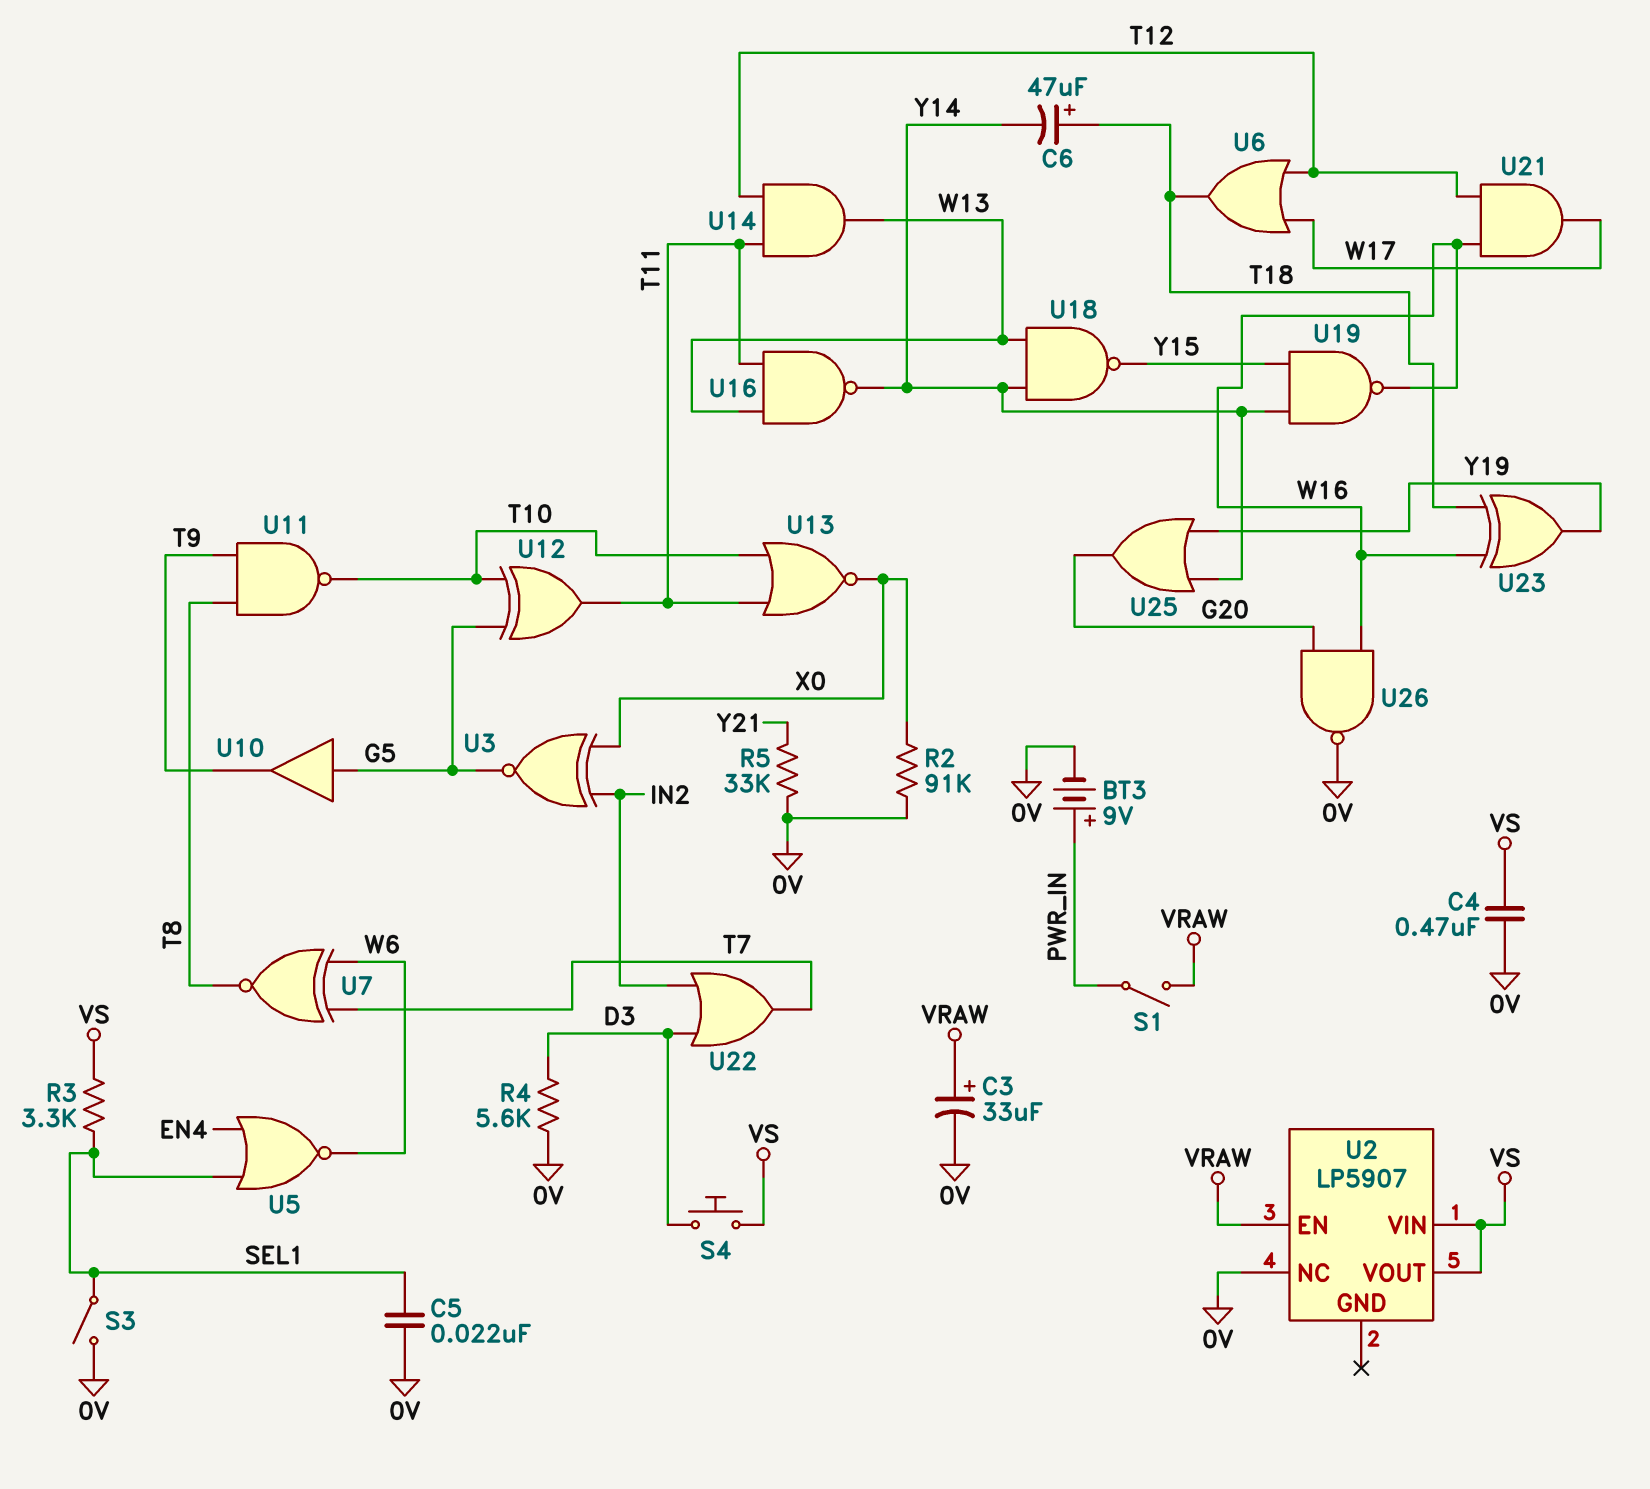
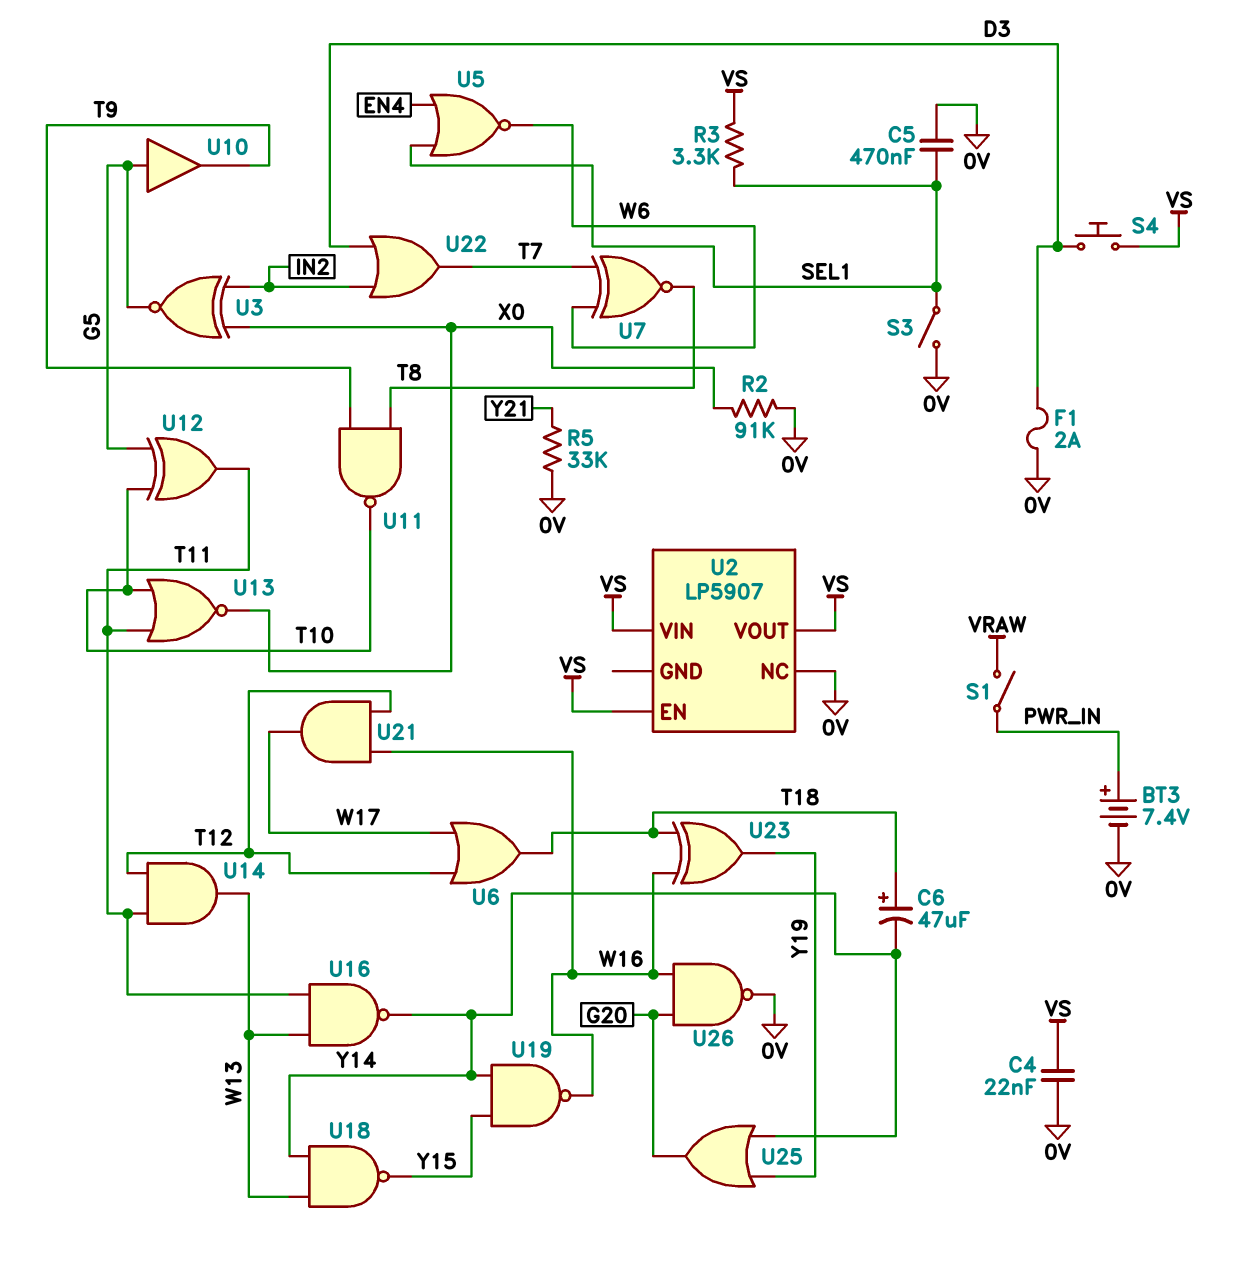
BT3: 9V (plus PWR_IN, minus 0V) -> 7.4V (plus PWR_IN, minus 0V)
C3: 33uF (plus VRAW, minus 0V) -> none
C4: 470nF (0V, VS) -> 22nF (0V, VS)
C5: 22nF (0V, SEL1) -> 470nF (0V, SEL1)
F1: none -> 2A (0V, D3)
R4: 5.6k (0V, D3) -> none
U2 pin EN: VRAW -> VS

